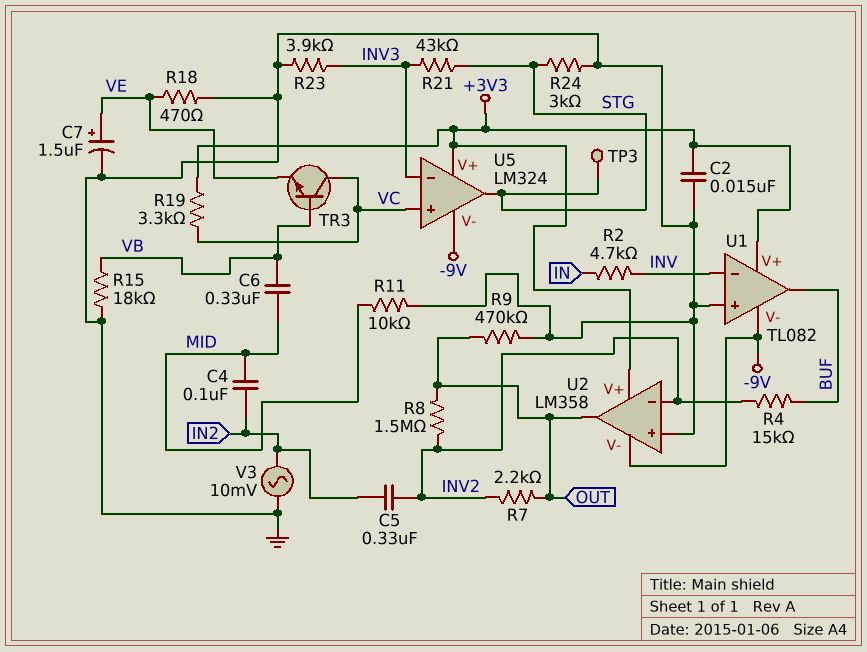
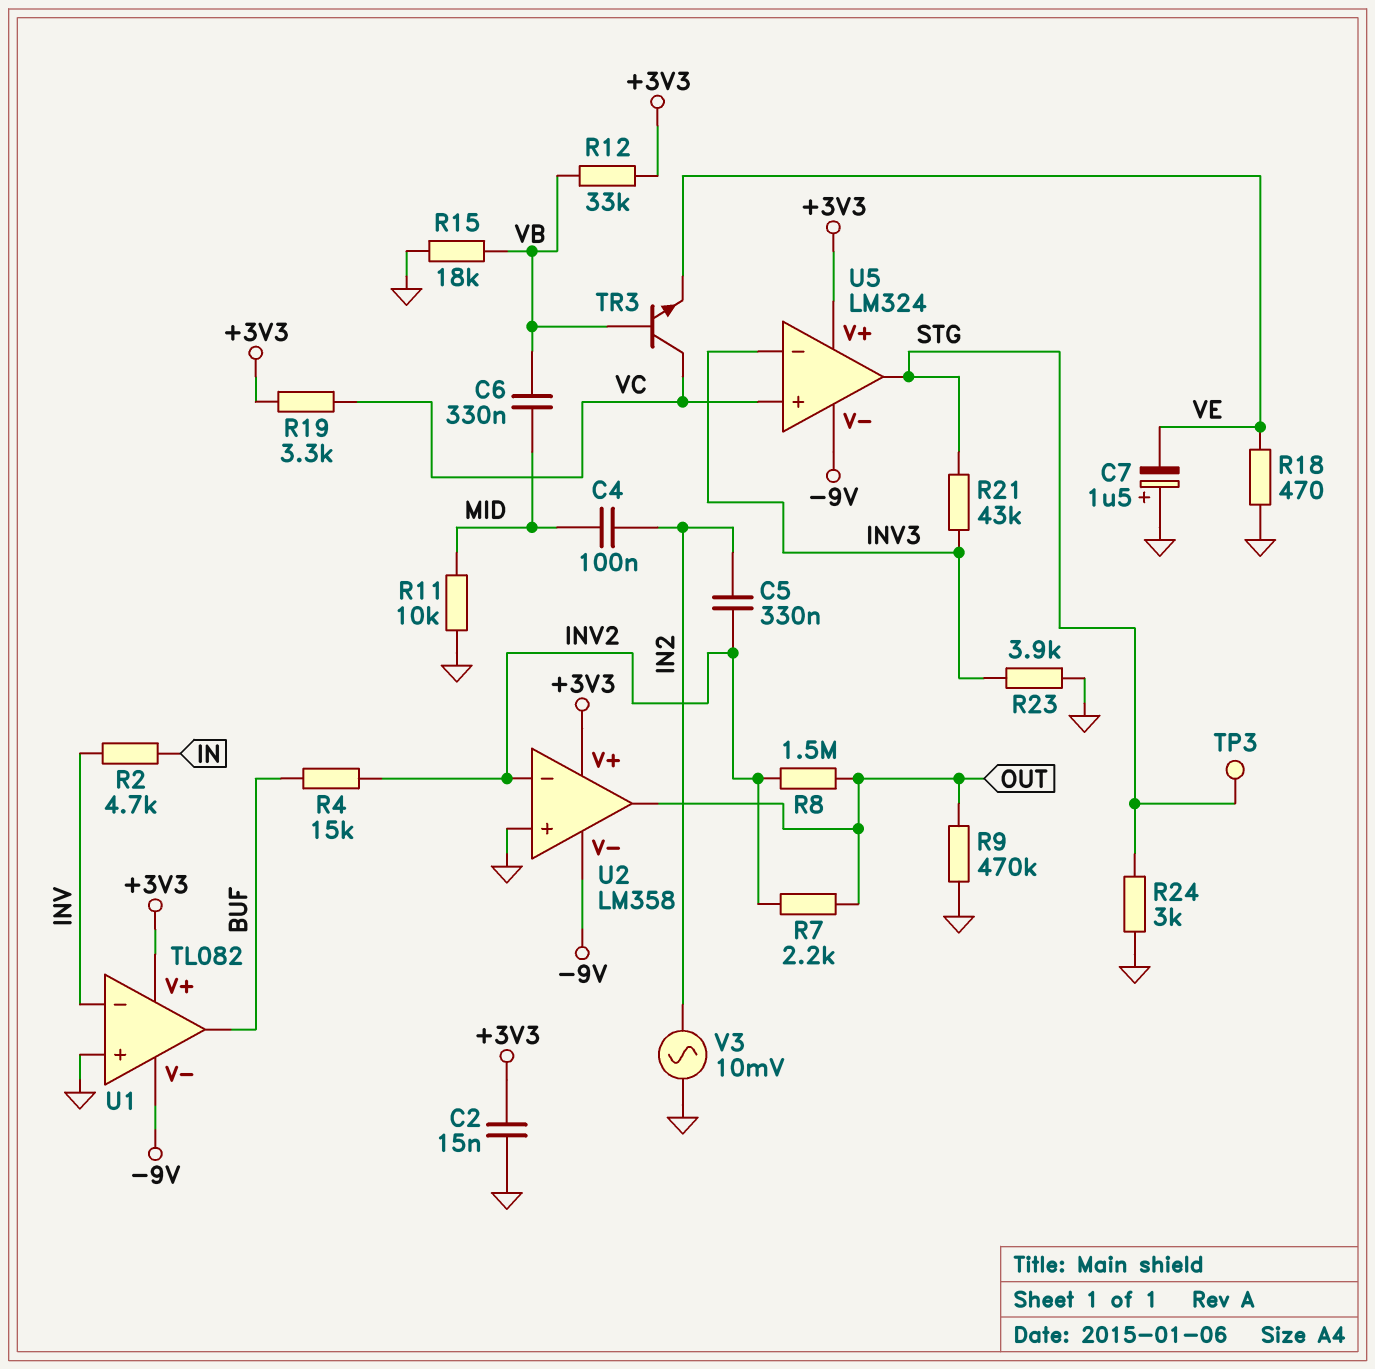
C7: 1.5uF (plus VE, minus GND) -> 1.5uF (plus GND, minus VE)
R12: none -> 33k (+3V3, VB)

